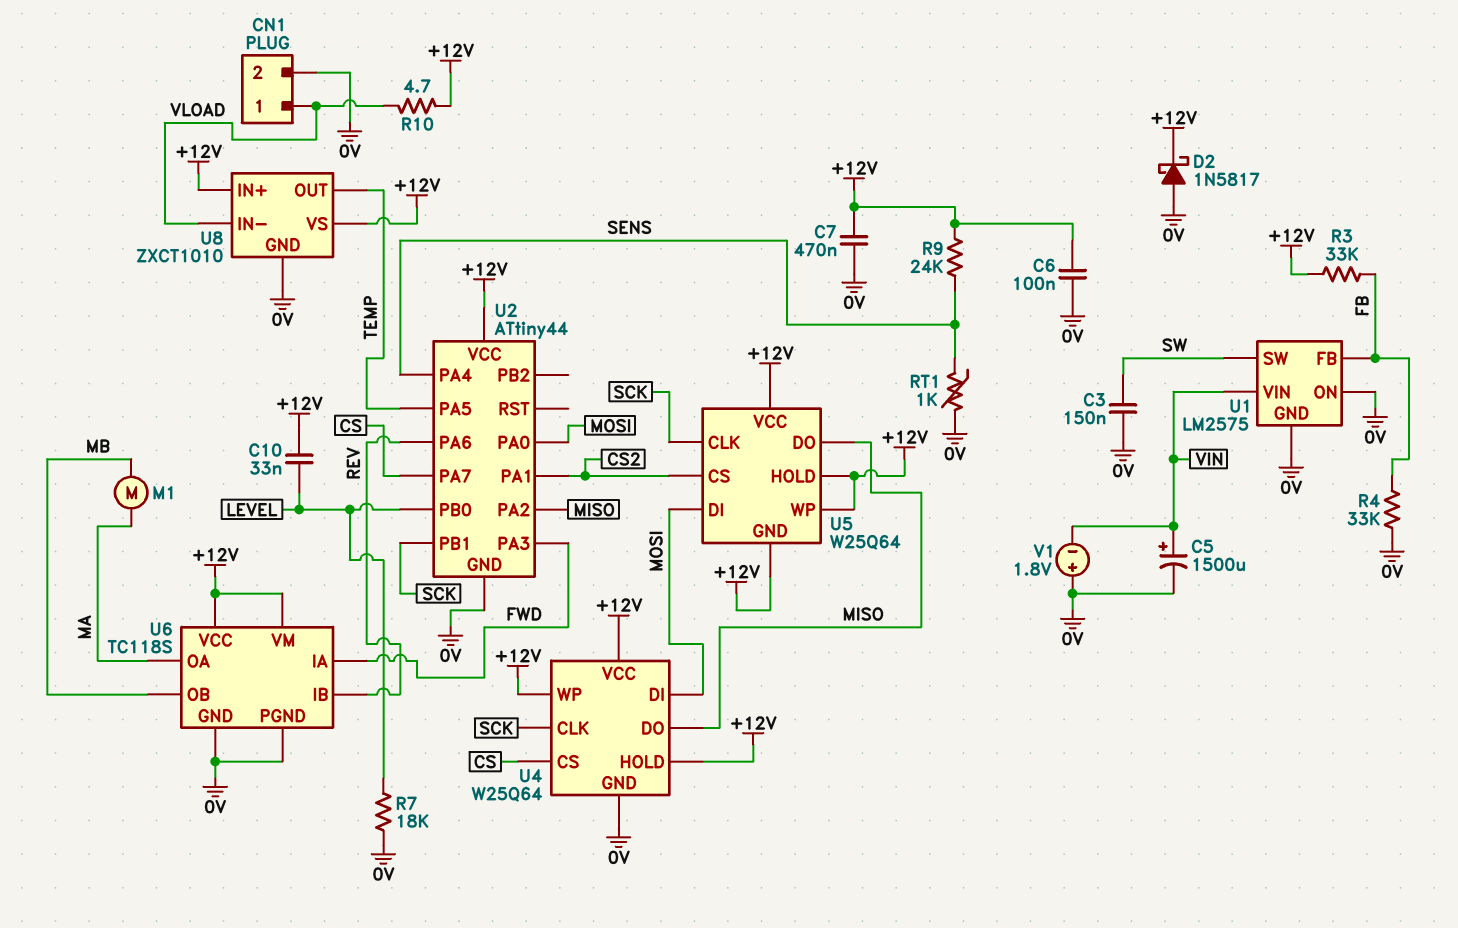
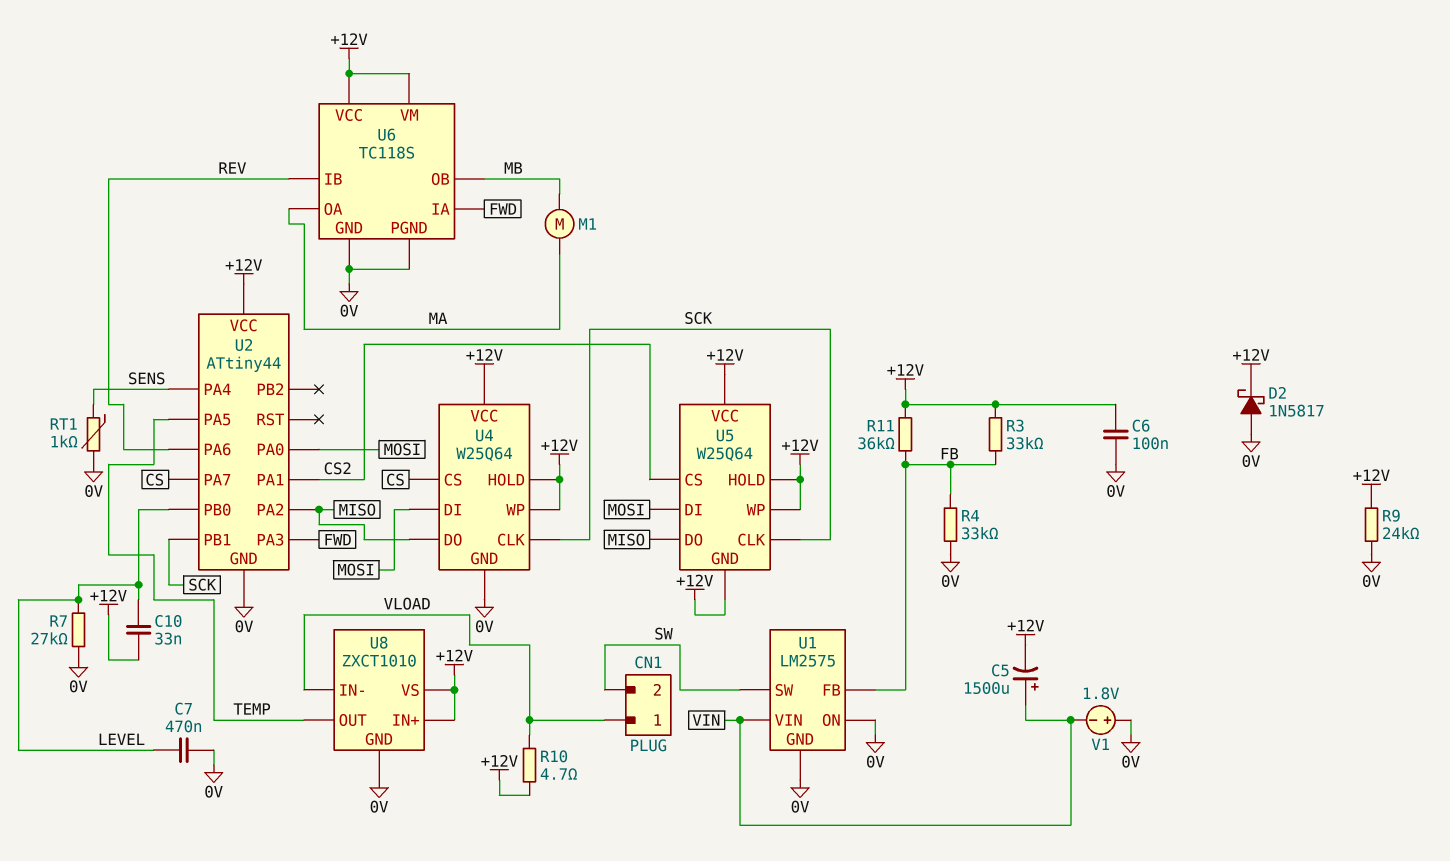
C3: 150nF (0V, SW) -> none
C5: 1500uF (plus VIN, minus 0V) -> 1500uF (plus VIN, minus +12V)
C7: 470nF (+12V, 0V) -> 470nF (0V, LEVEL)
CN1 pin 2: 0V -> SW
R7: 18k (0V, LEVEL) -> 27k (0V, LEVEL)
R9: 24k (+12V, SENS) -> 24k (+12V, 0V)
R11: none -> 36k (+12V, FB)

